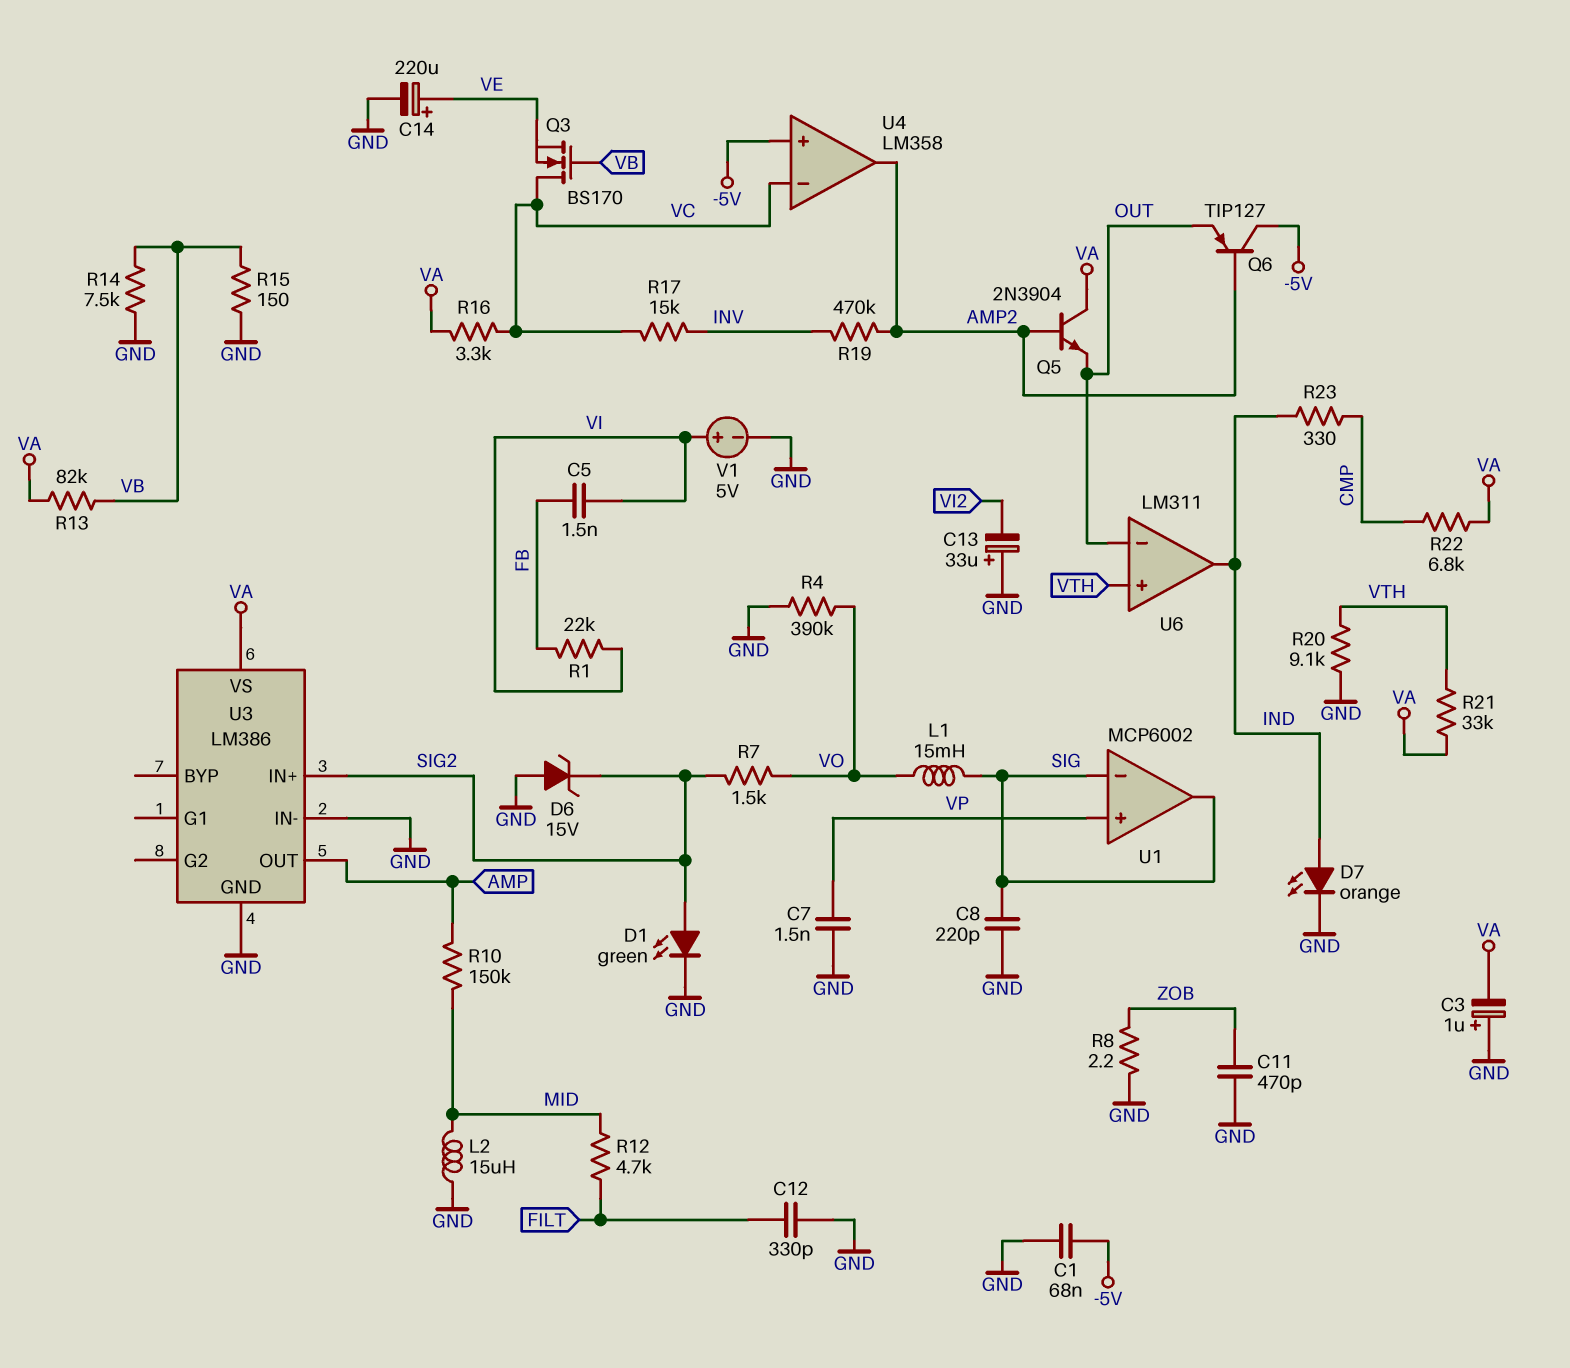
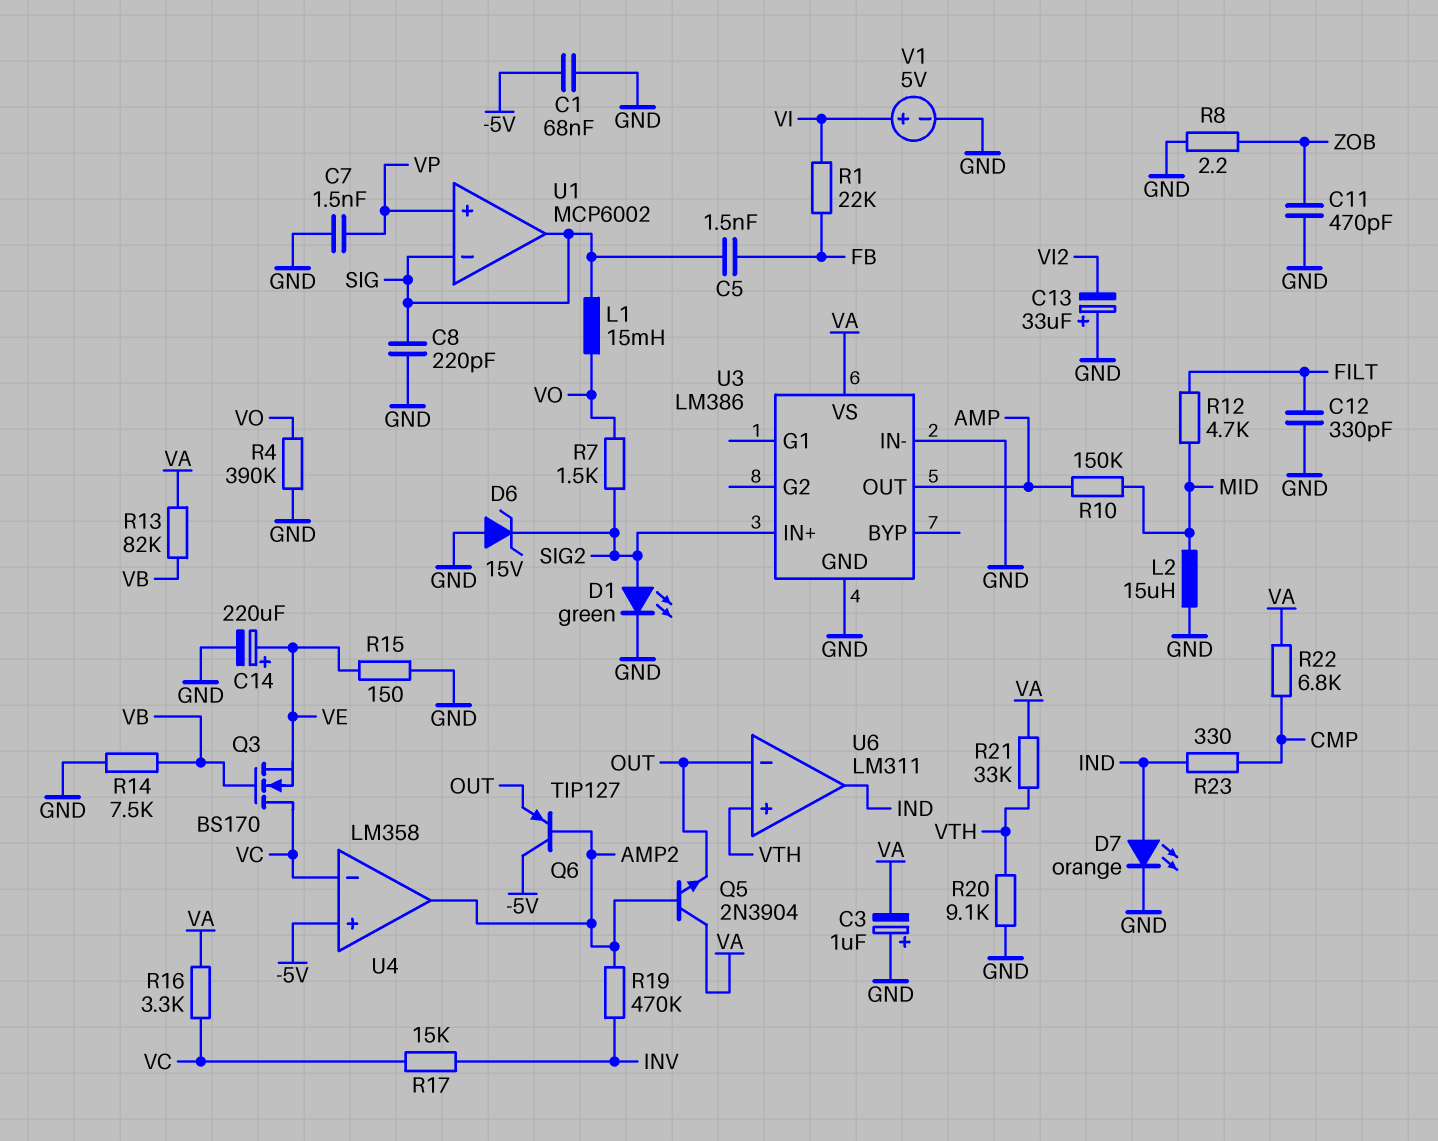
C5: 1.5nF (FB, VI) -> 1.5nF (FB, SIG)
R15: 150 (GND, VB) -> 150 (GND, VE)

